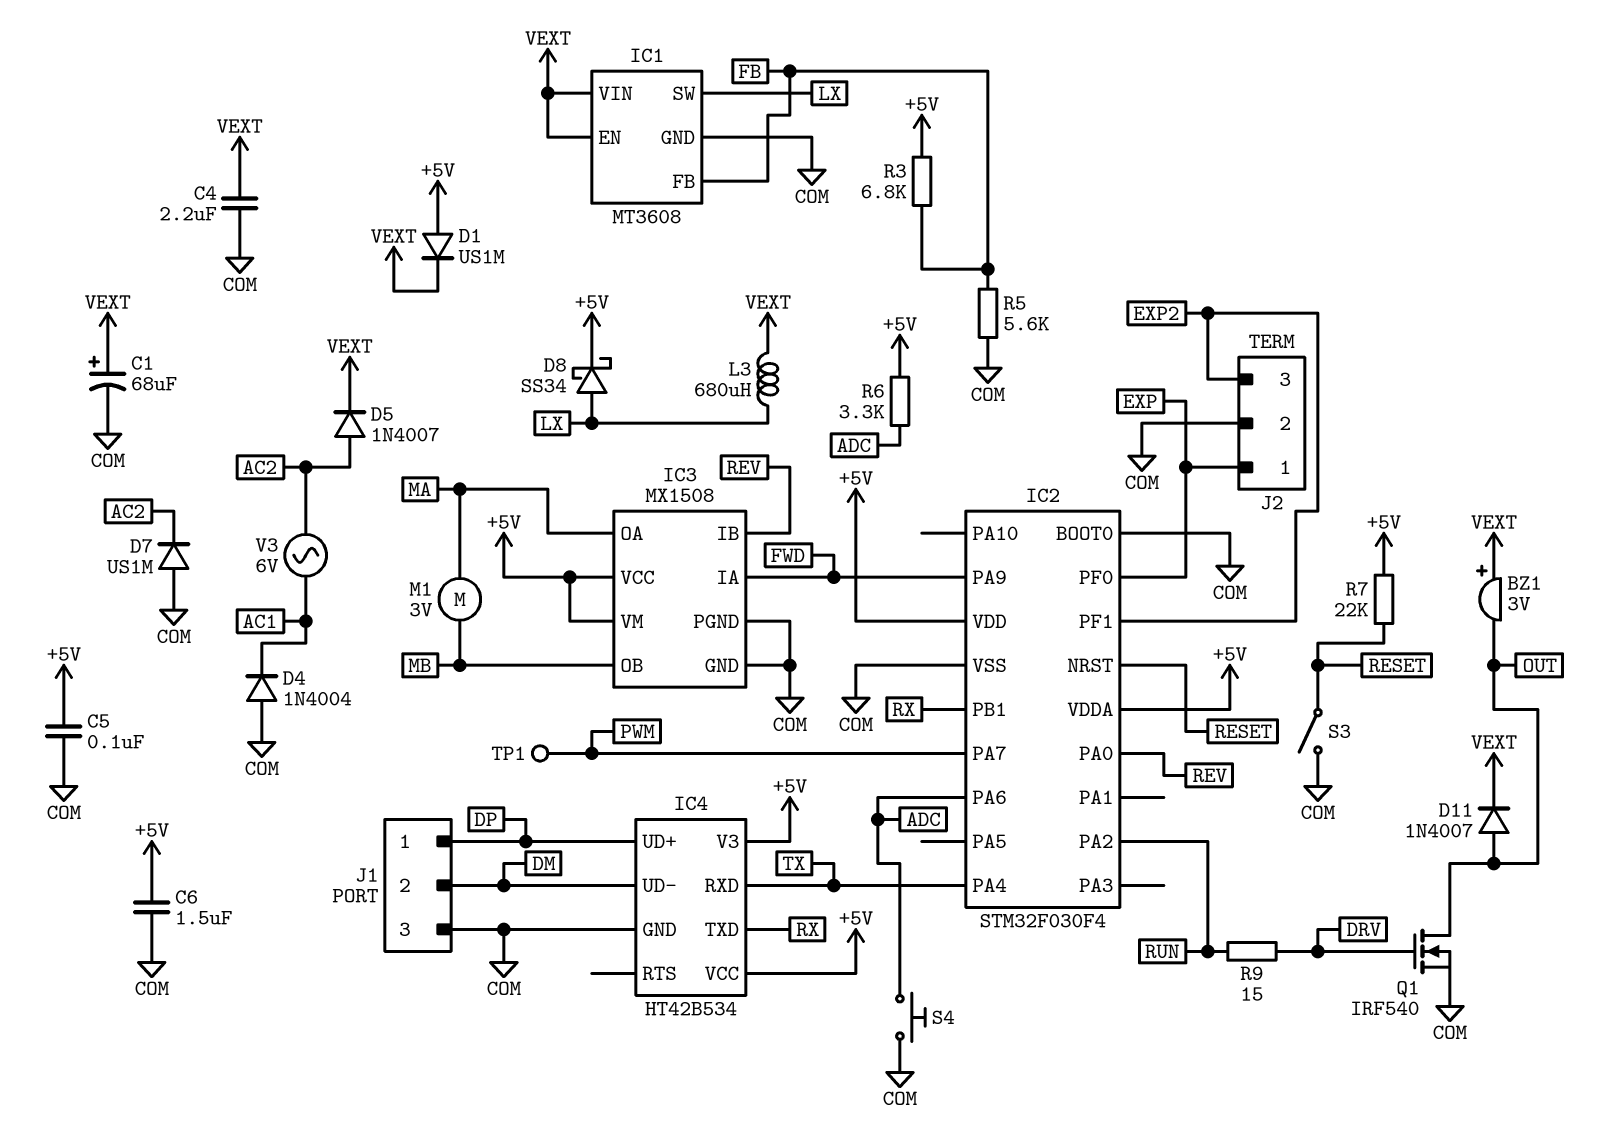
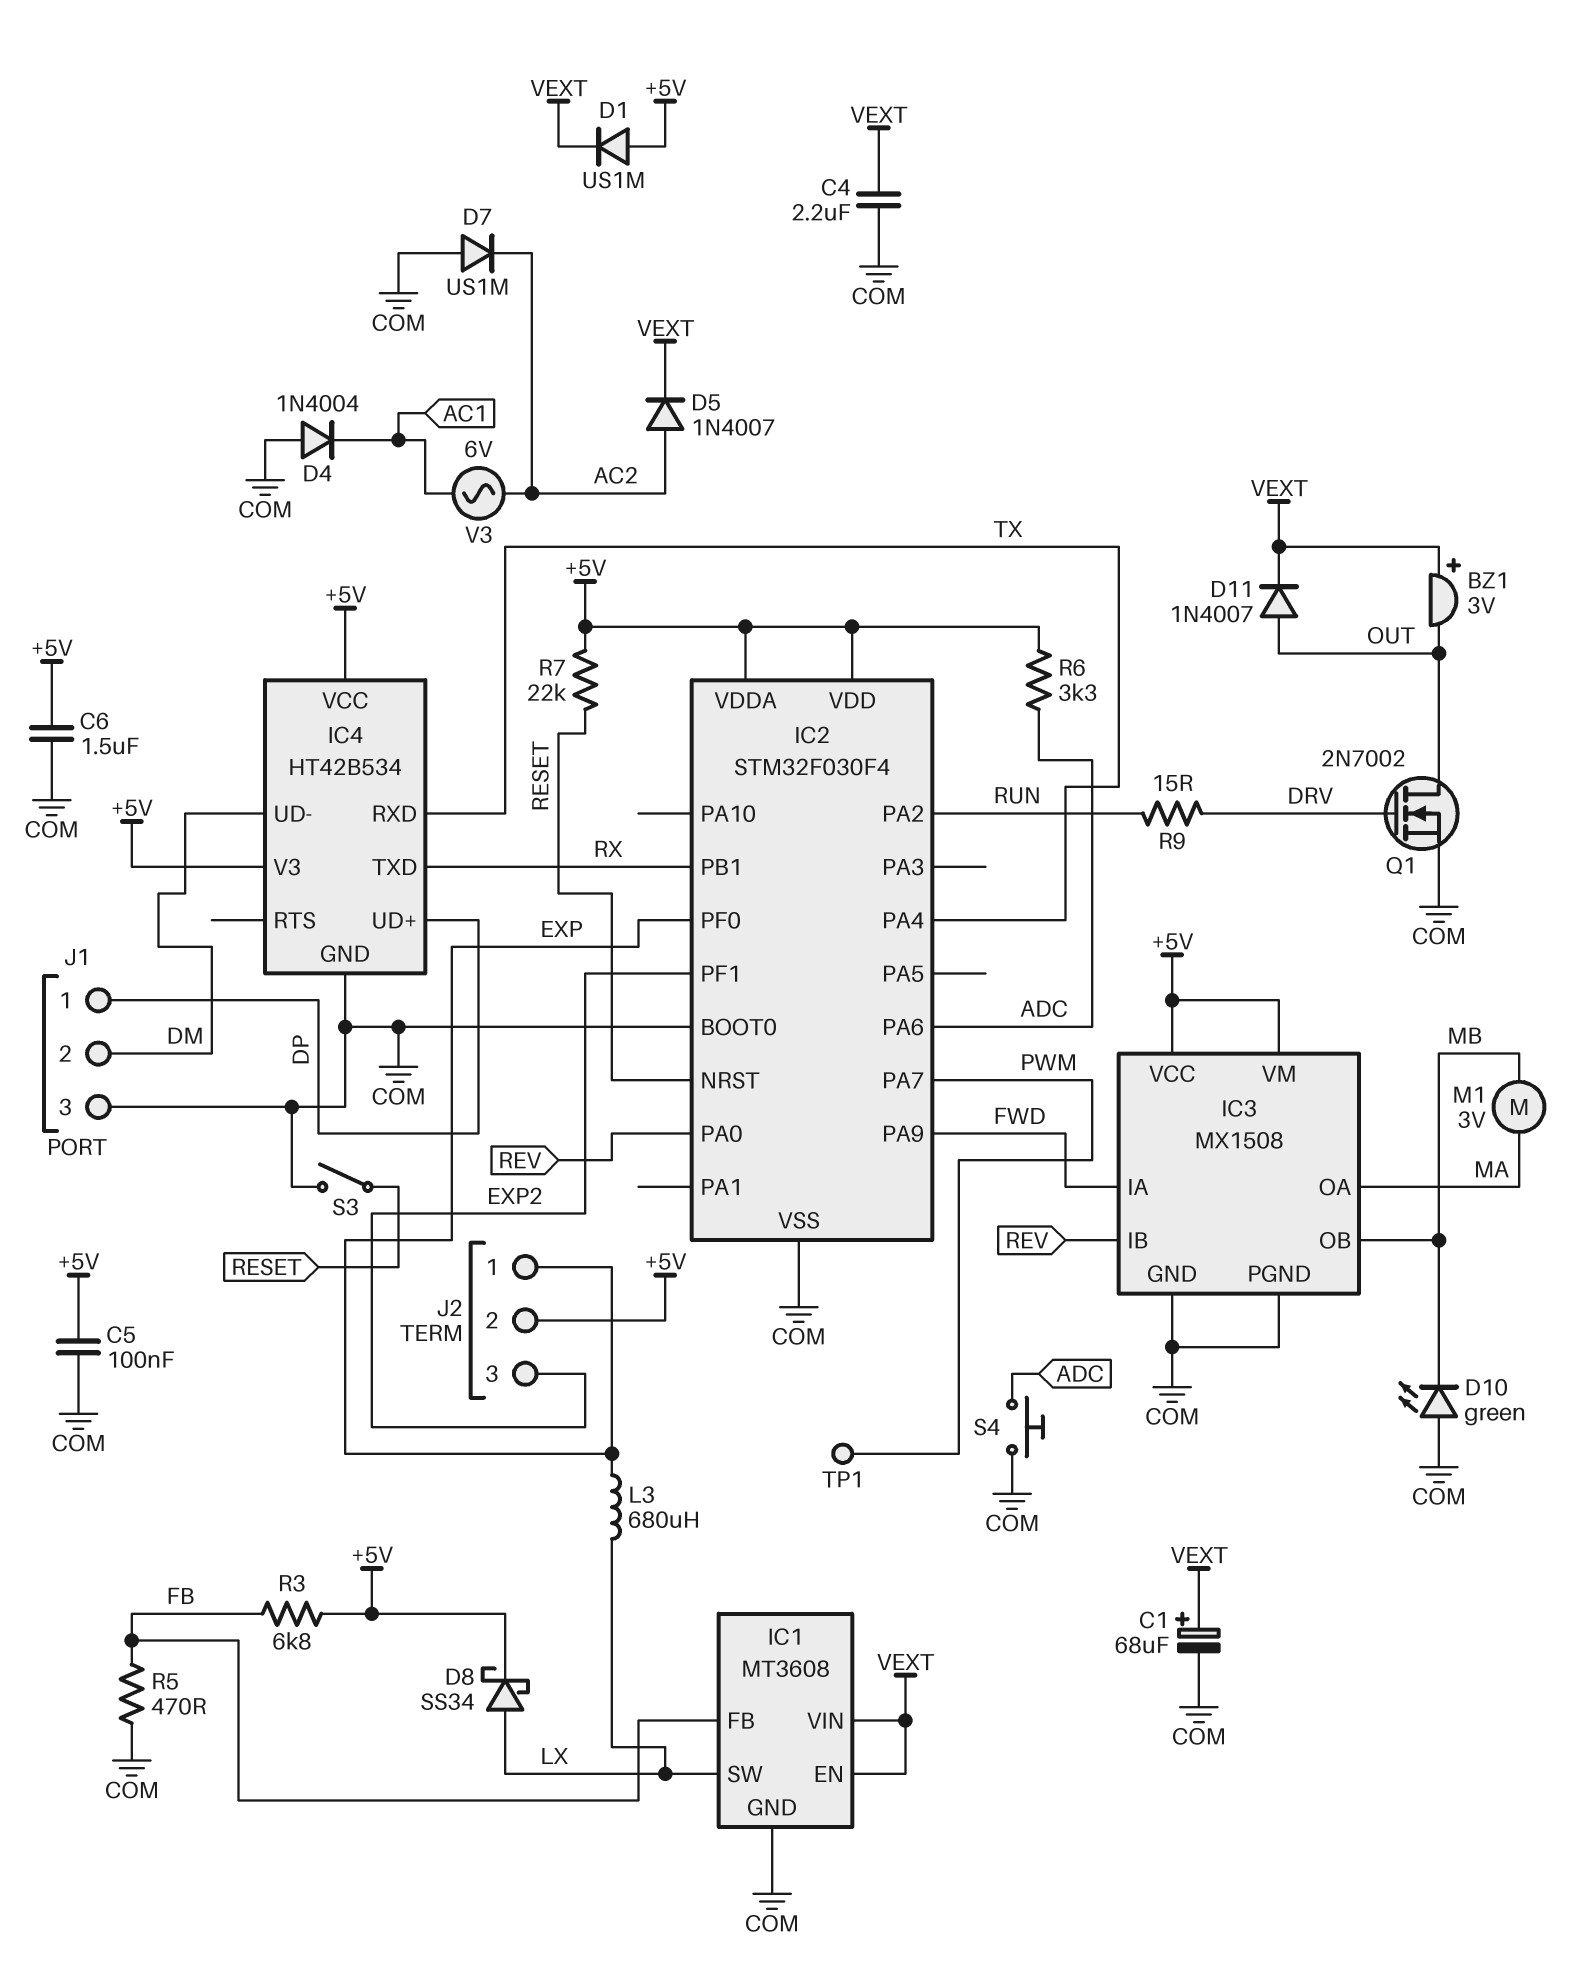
D10: none -> LED green (A COM, K MB)
J2 pin 2: COM -> +5V
L3: 680uH (LX, VEXT) -> 680uH (EXP, LX)
Q1: NMOS IRF540 (G DRV, D OUT, S COM) -> NMOS 2N7002 (G DRV, D OUT, S COM)
R5: 5.6k (COM, FB) -> 470 (COM, FB)

